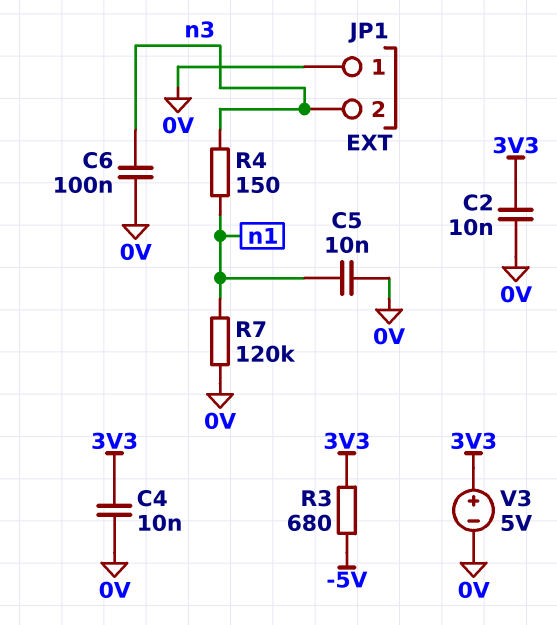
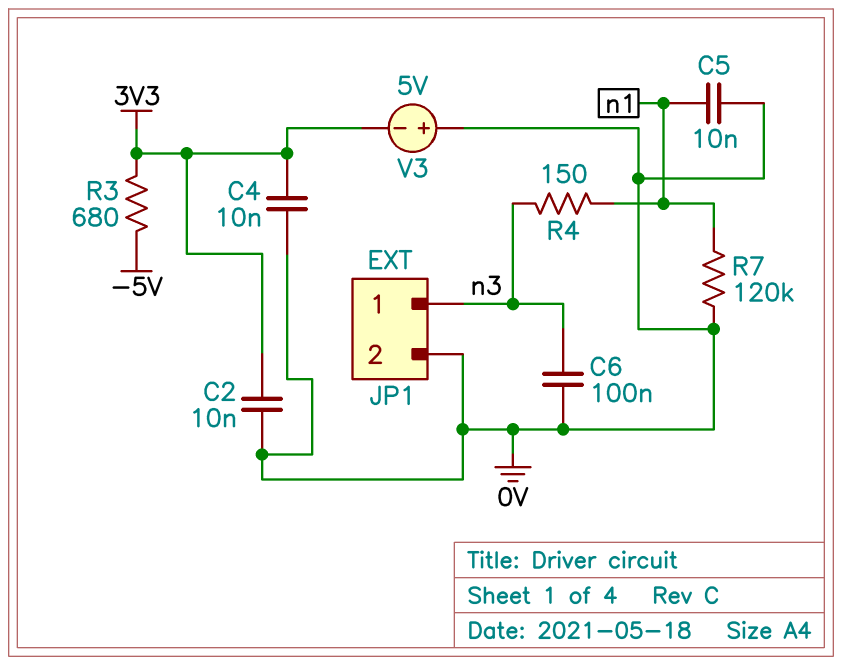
JP1 pin 1: 0V -> n3
JP1 pin 2: n3 -> 0V
V3: 5V (plus 3V3, minus 0V) -> 5V (plus 0V, minus 3V3)

